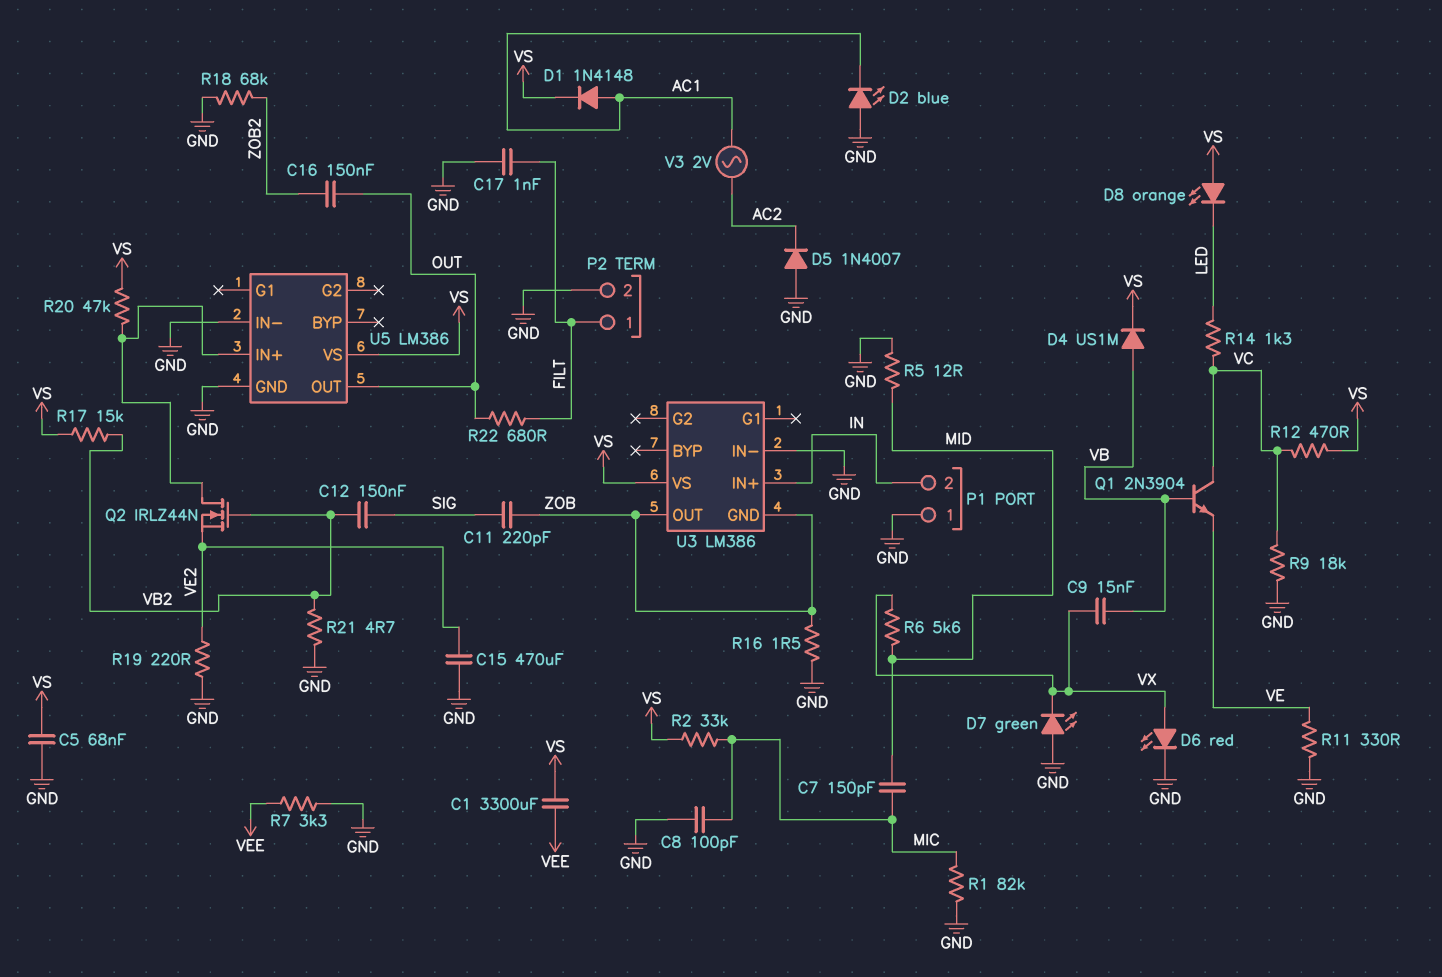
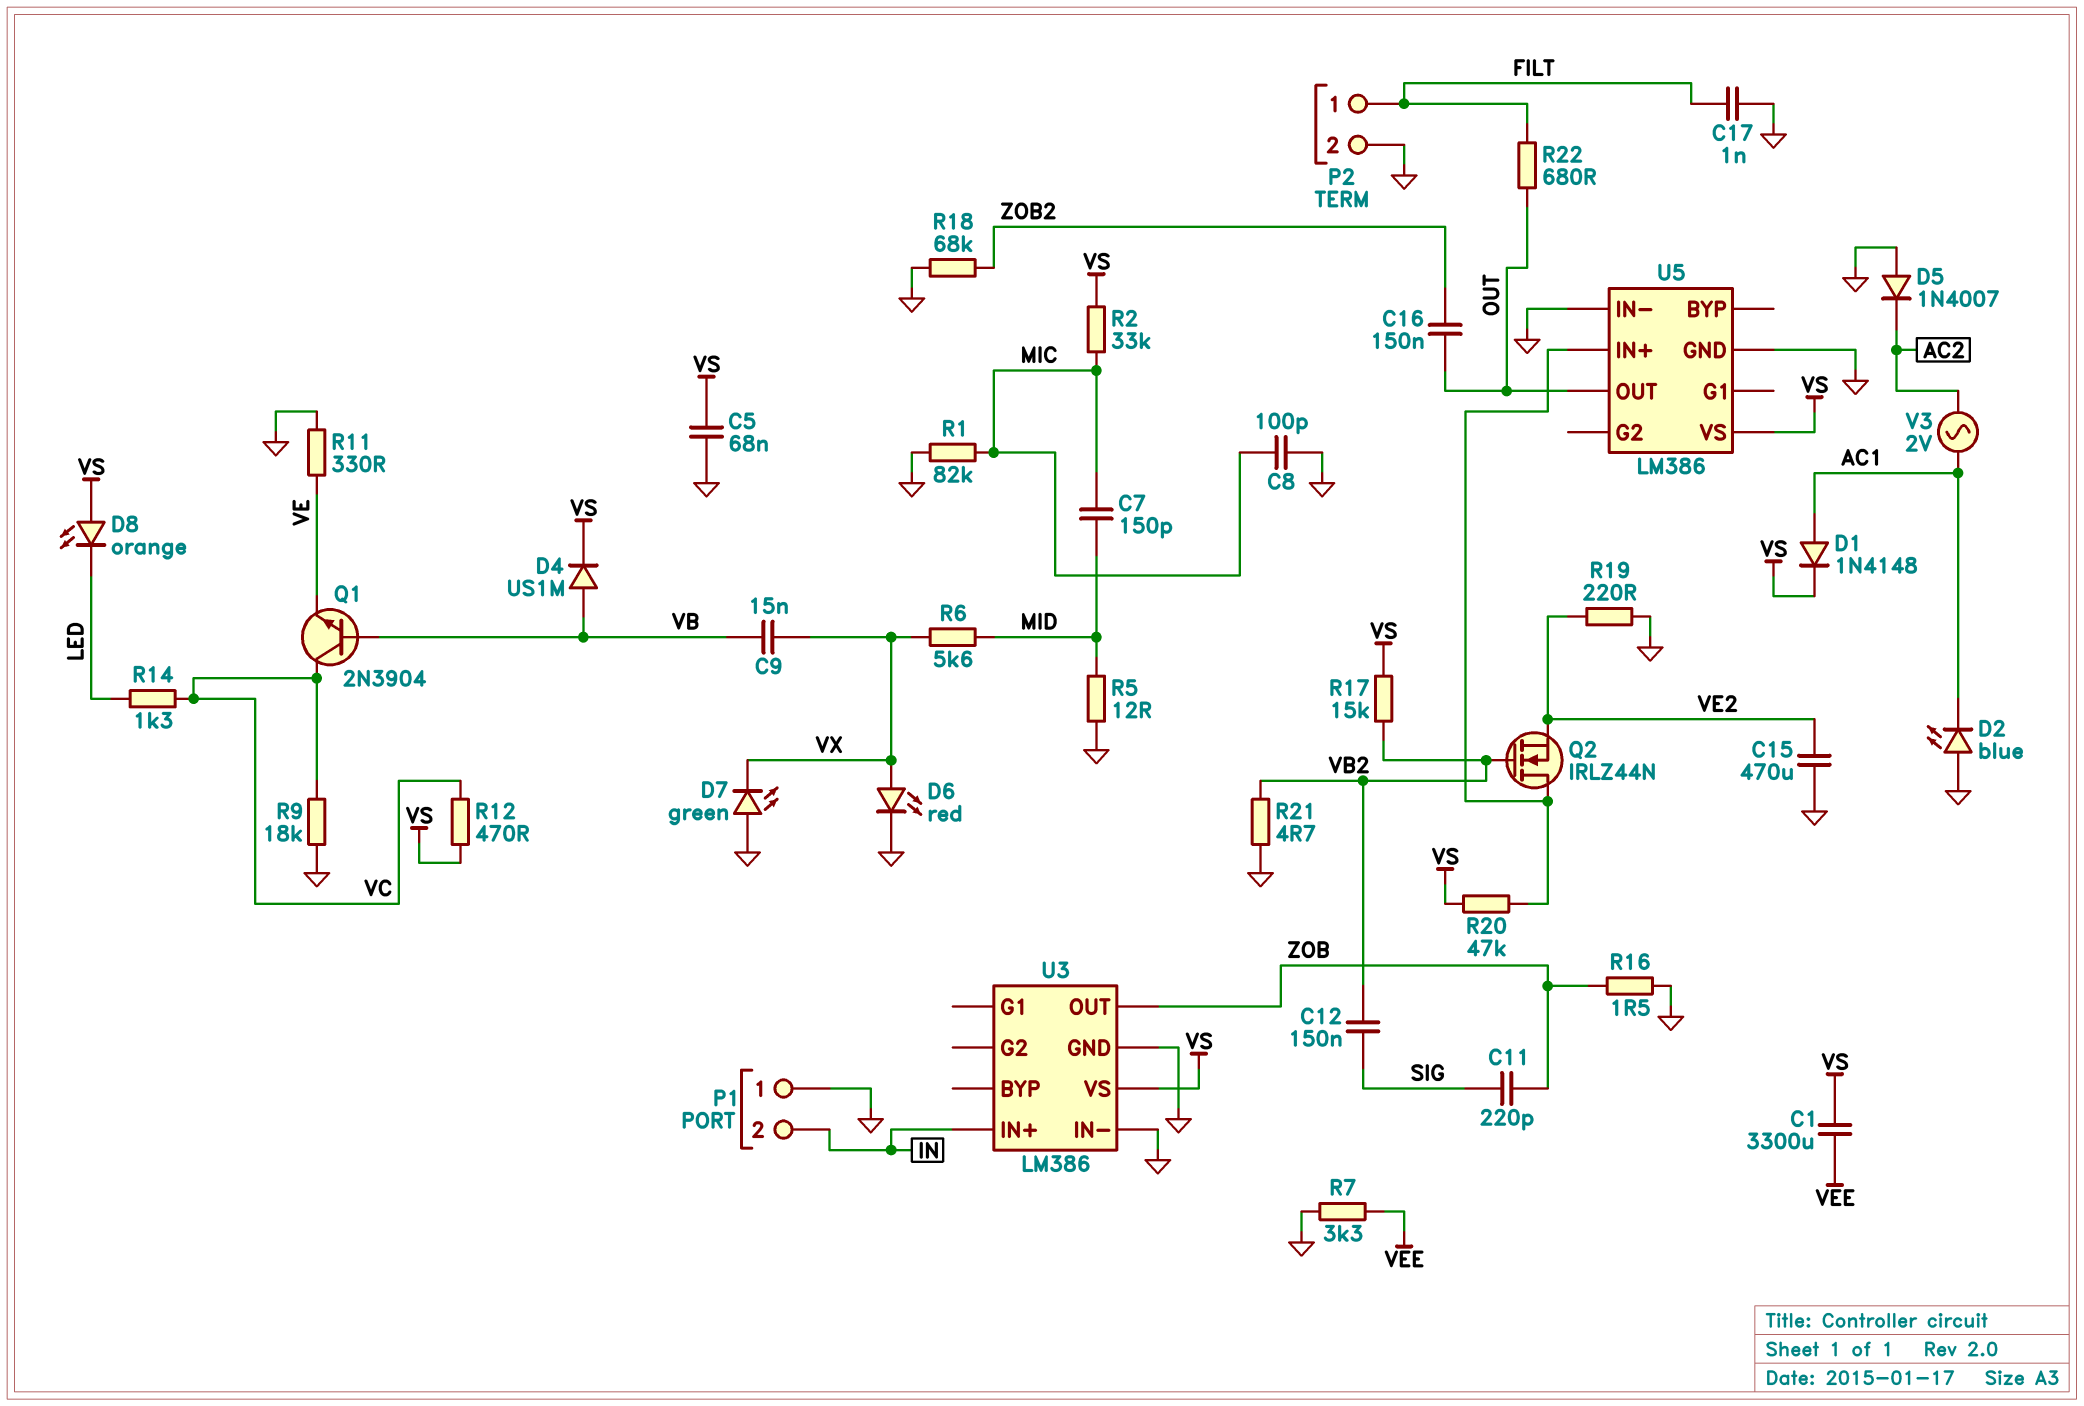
U3 pin GND: ZOB -> GND

